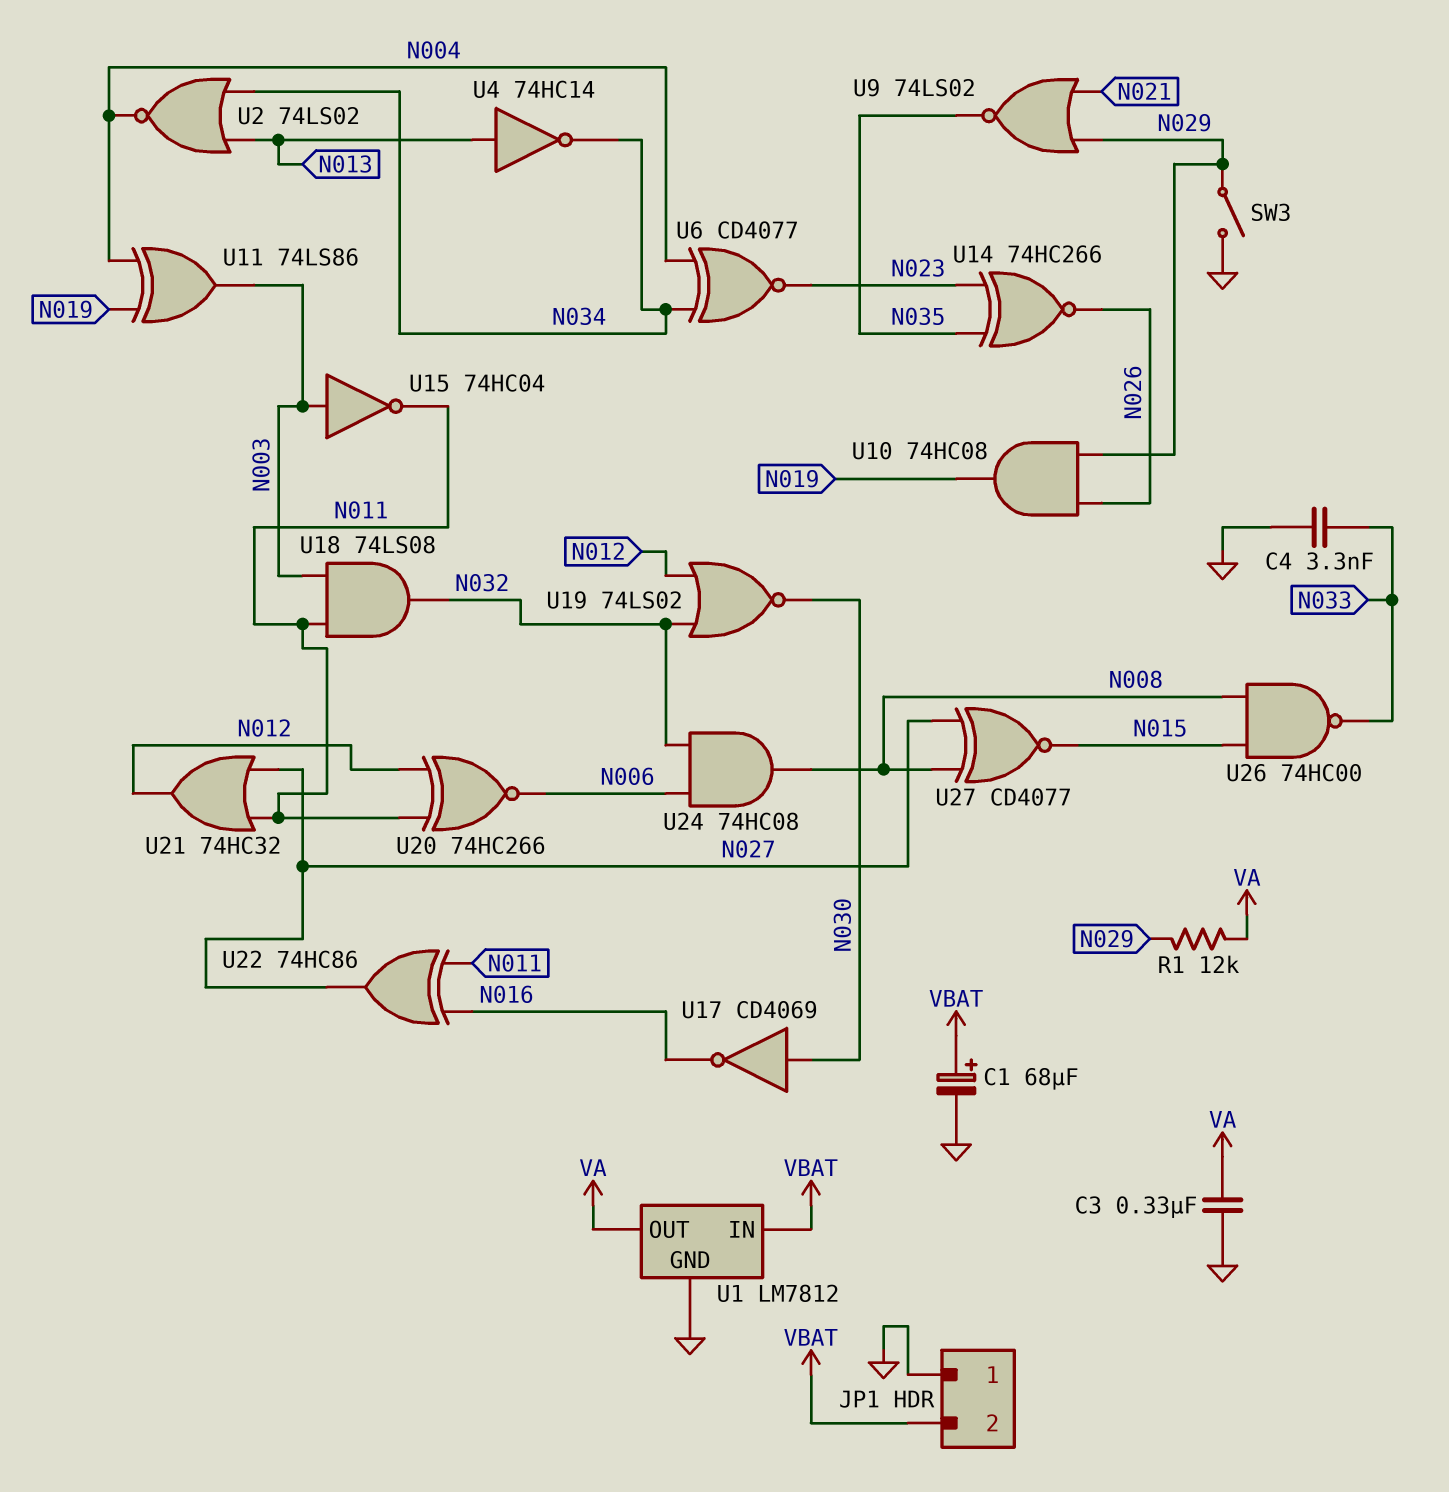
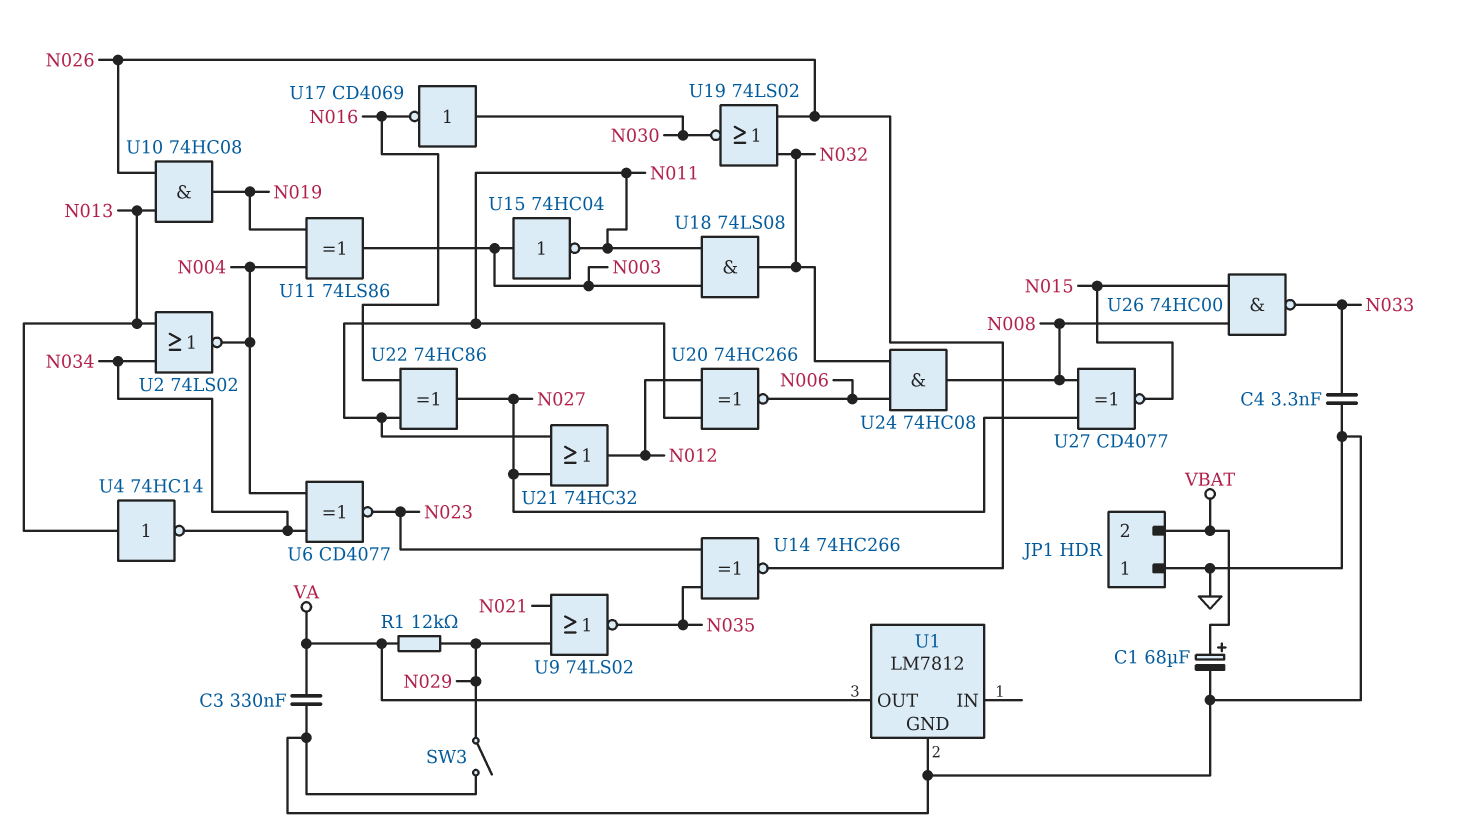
U1 pin IN: VBAT -> none
U10: AND 74HC08 (in N026, in N029, out N019) -> AND 74HC08 (in N013, in N026, out N019)
U19: NOR 74LS02 (in N012, in N032, out N030) -> NOR 74LS02 (in N026, in N032, out N030)

